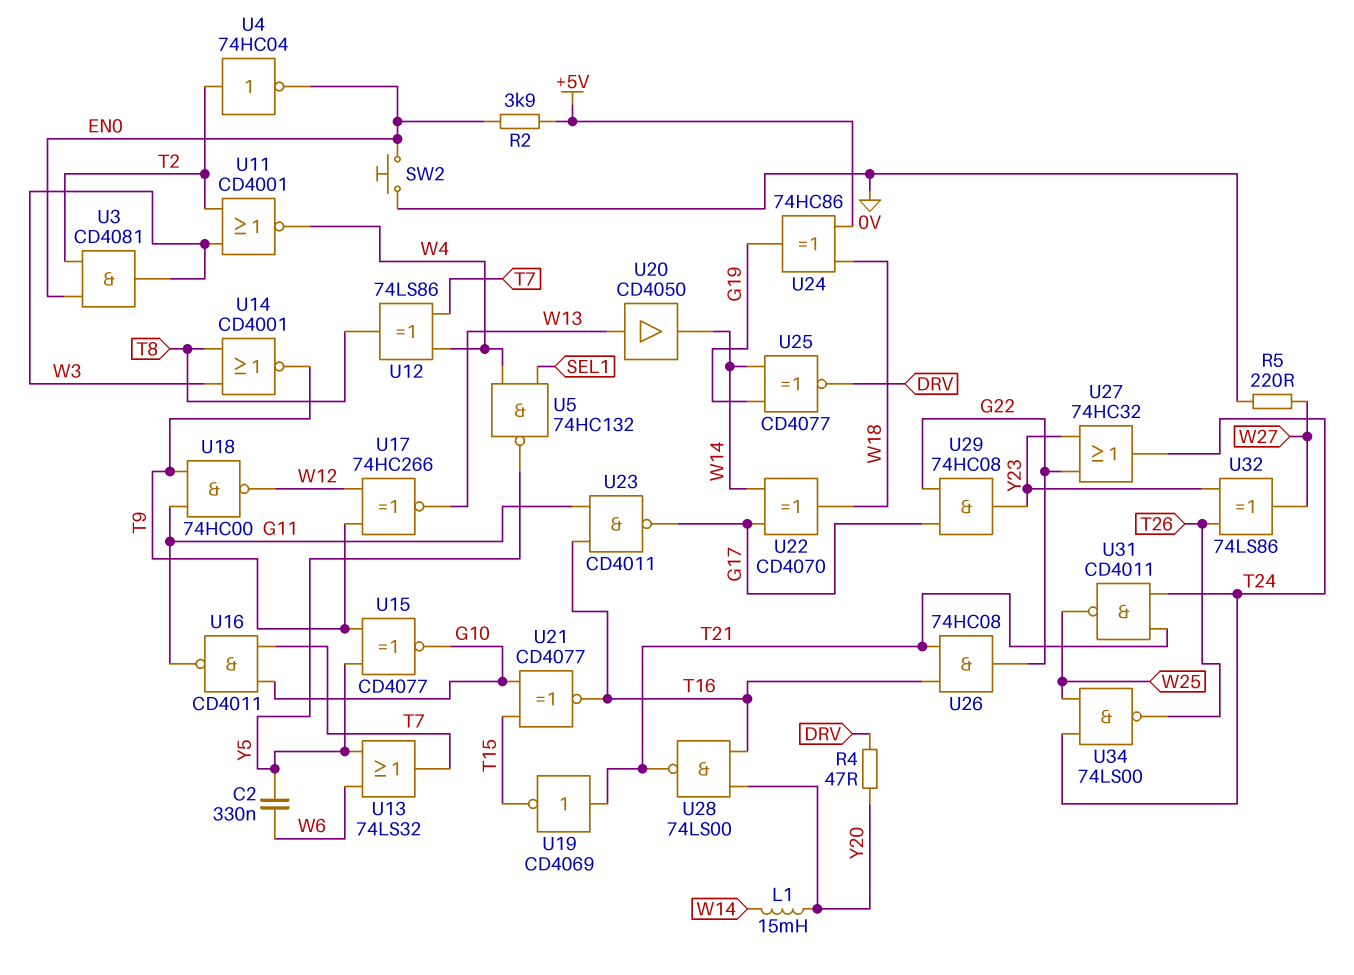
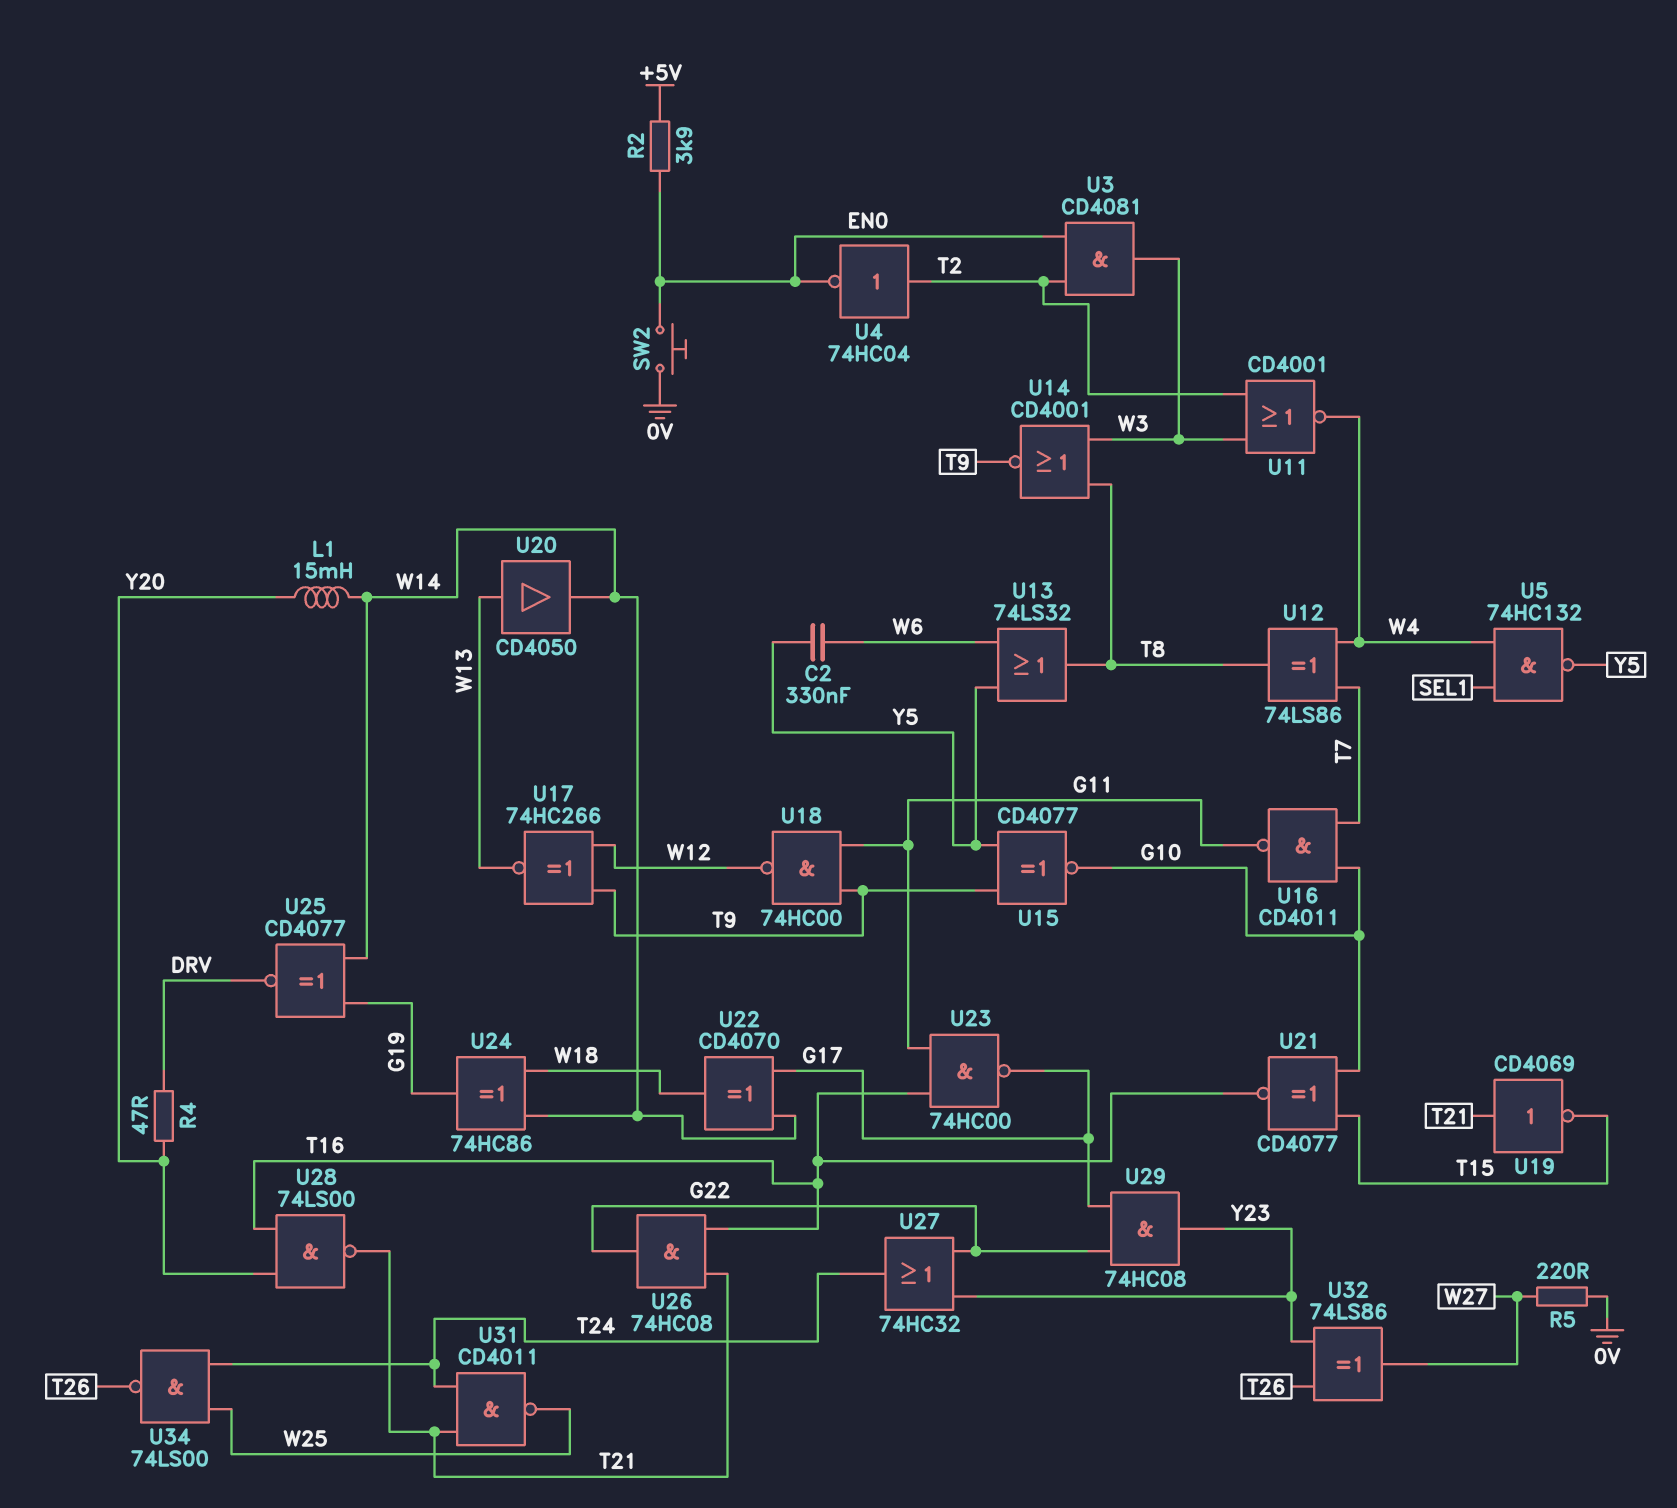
U13: OR 74LS32 (in W6, in Y5, out T7) -> OR 74LS32 (in W6, in Y5, out T8)
U23: NAND CD4011 (in G11, in T16, out G17) -> NAND 74HC00 (in G11, in T16, out G17)
U24: XOR 74HC86 (in +5V, in W18, out G19) -> XOR 74HC86 (in W14, in W18, out G19)

